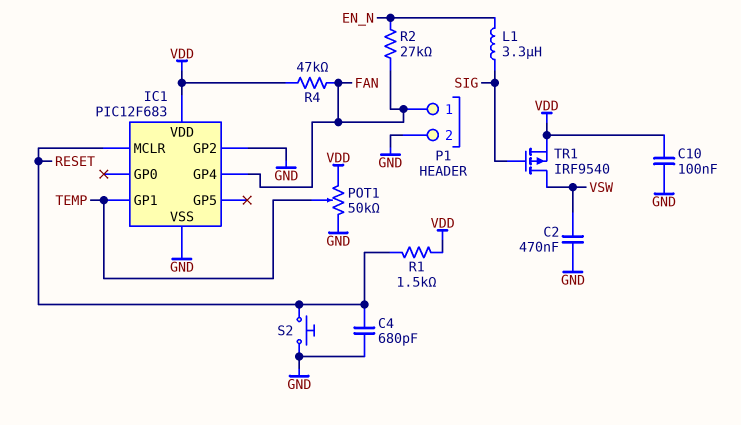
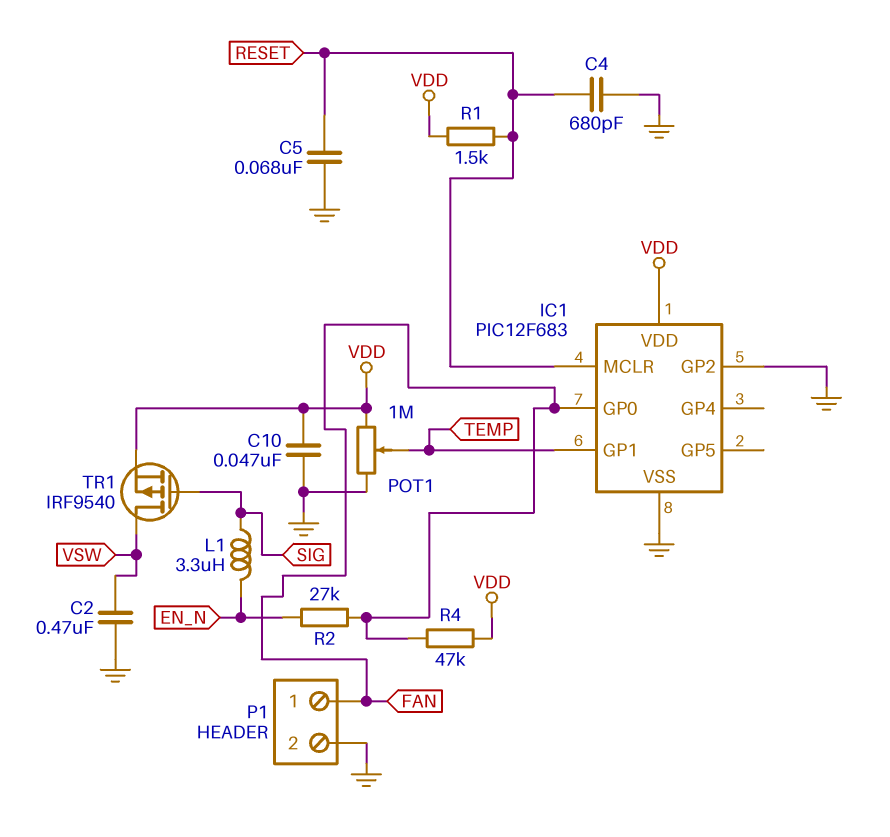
C5: none -> 68nF (GND, RESET)
C10: 100nF (GND, VDD) -> 47nF (GND, VDD)
IC1 pin GP0: none -> FAN
IC1 pin GP4: FAN -> none
POT1: 50k (GND, VDD, wiper TEMP) -> 1M (GND, VDD, wiper TEMP)
S2: button (GND, RESET) -> none

